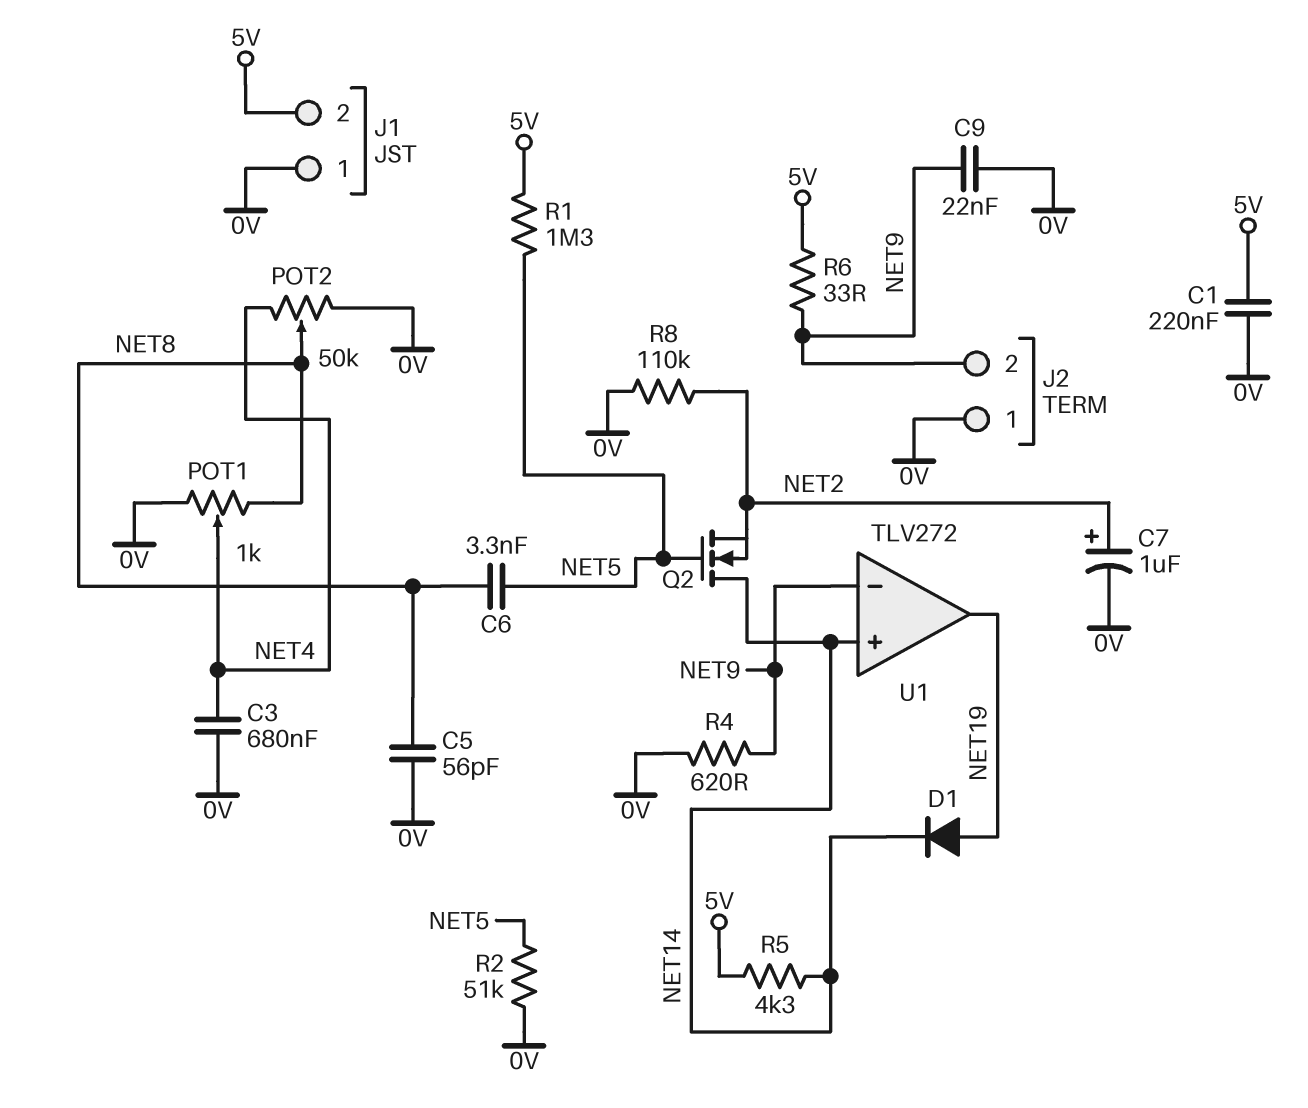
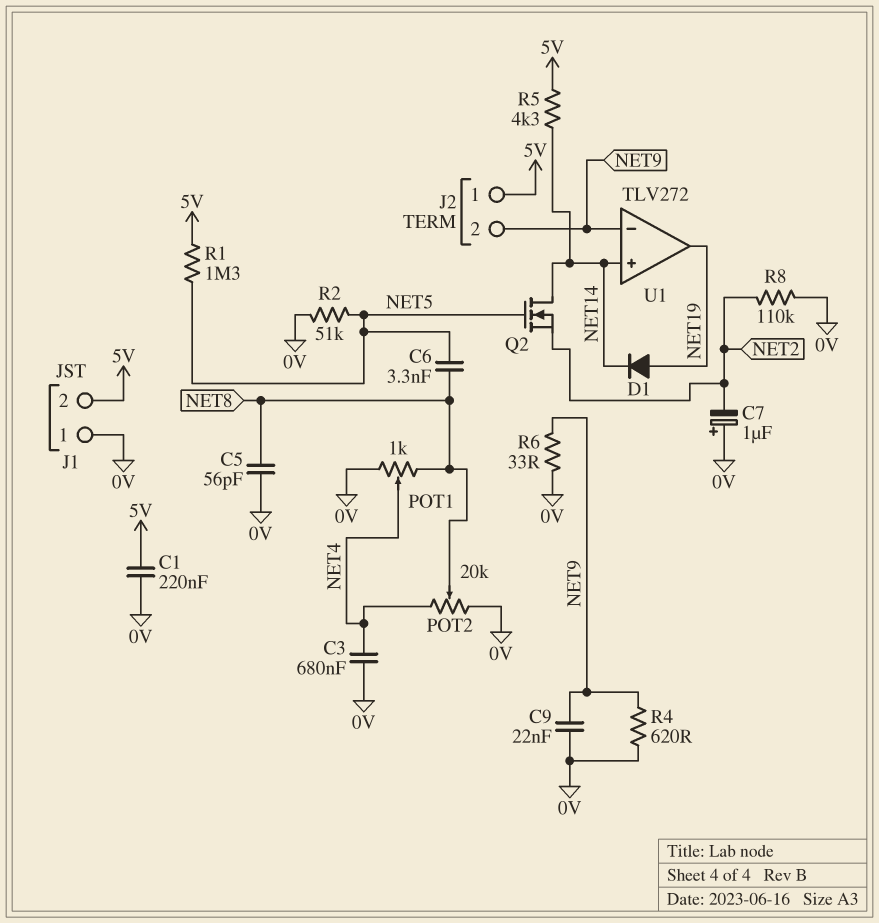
C7: 1uF (plus NET2, minus 0V) -> 1uF (plus 0V, minus NET2)
J2 pin 1: 0V -> 5V
POT2: 50k (0V, NET4, wiper NET8) -> 20k (0V, NET4, wiper NET8)
R6: 33 (5V, NET9) -> 33 (0V, NET9)

